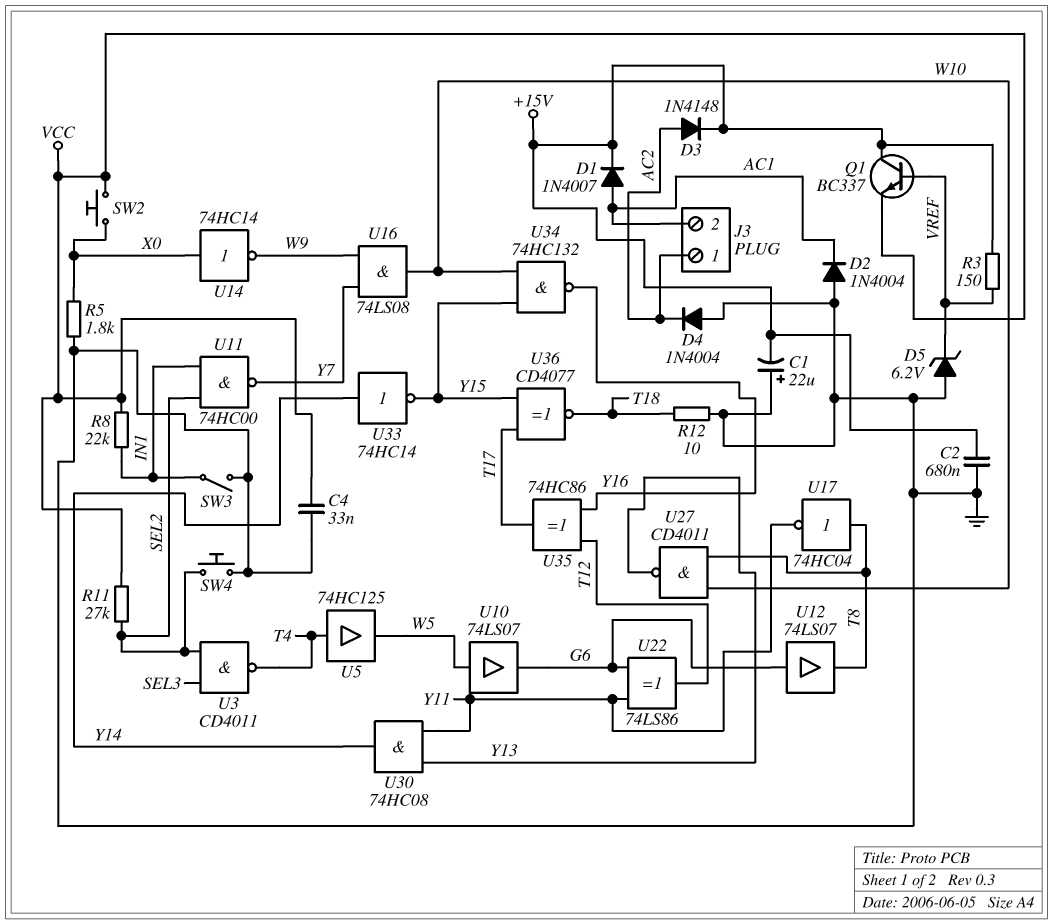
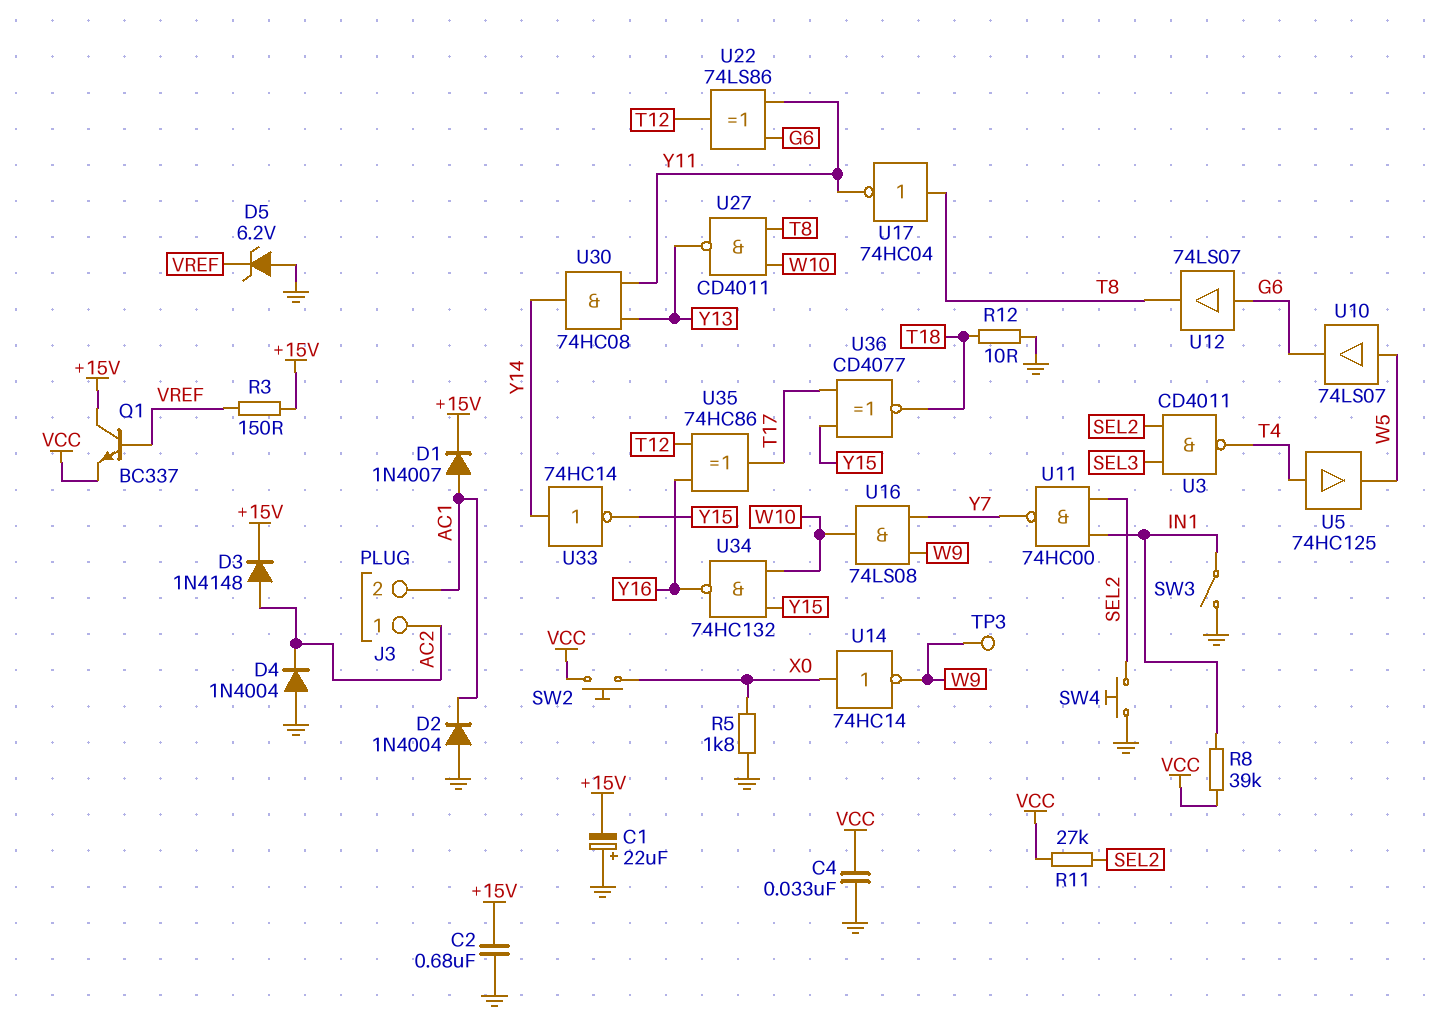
R8: 22k (IN1, VCC) -> 39k (IN1, VCC)
TP3: none -> test point (W9)

